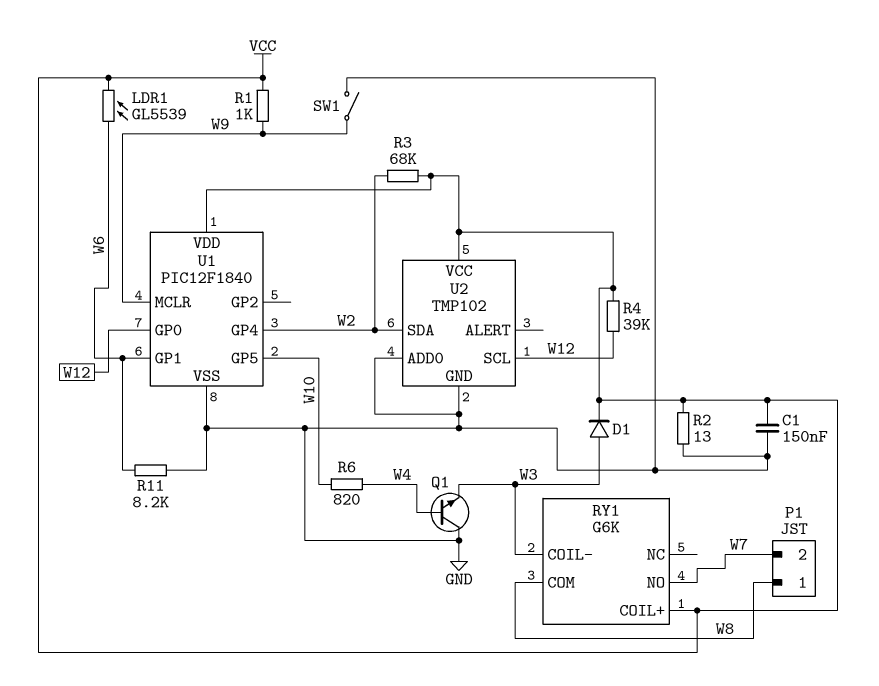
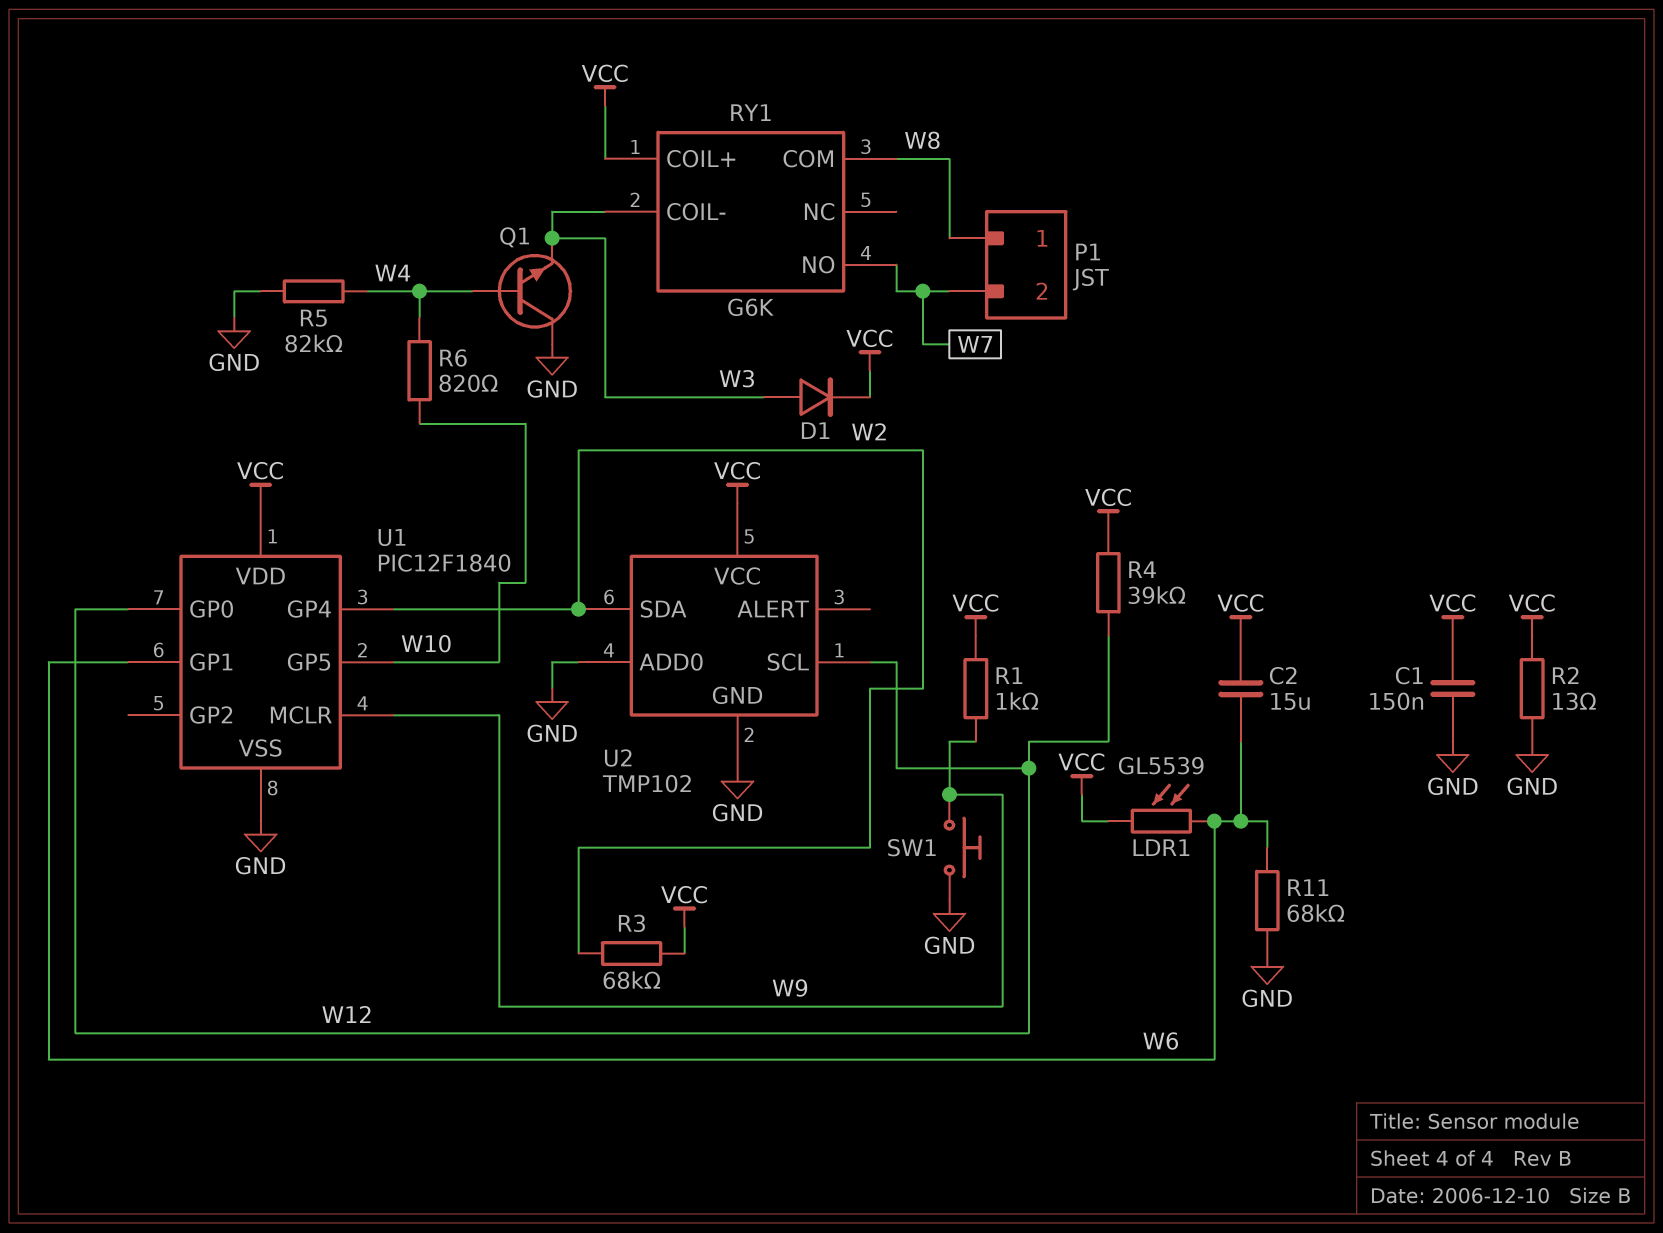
C2: none -> 15uF (VCC, W6)
R5: none -> 82k (GND, W4)
R11: 8.2k (GND, W6) -> 68k (GND, W6)
SW1: switch (GND, W9) -> button (GND, W9)

